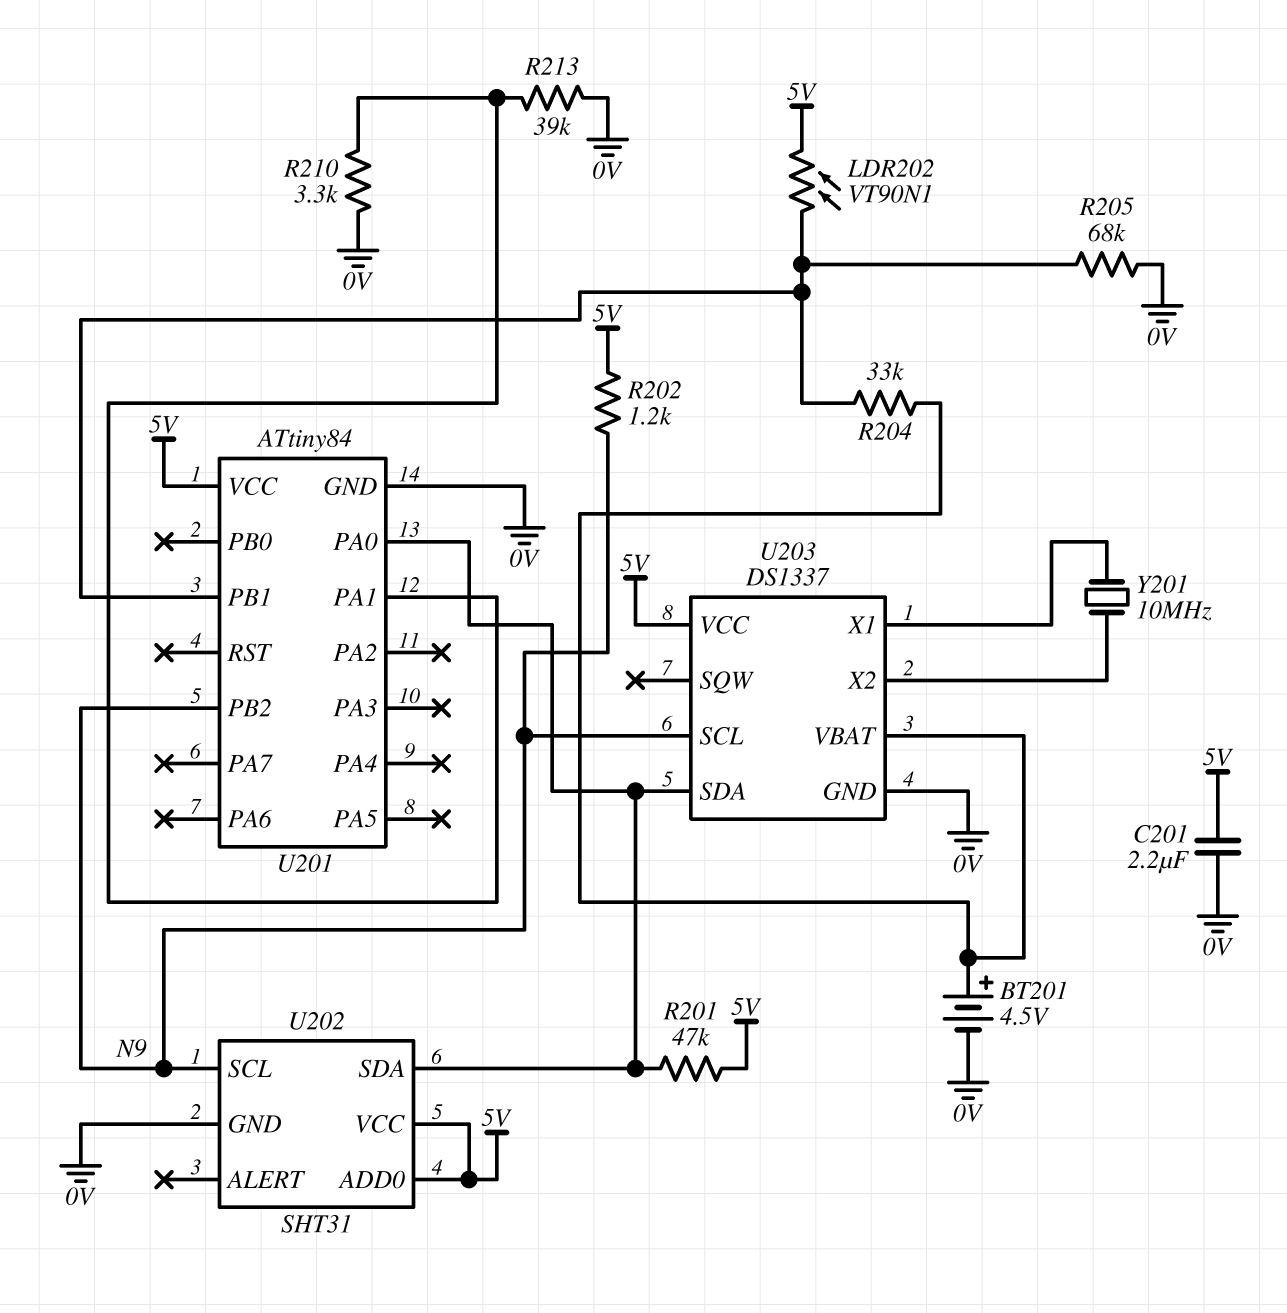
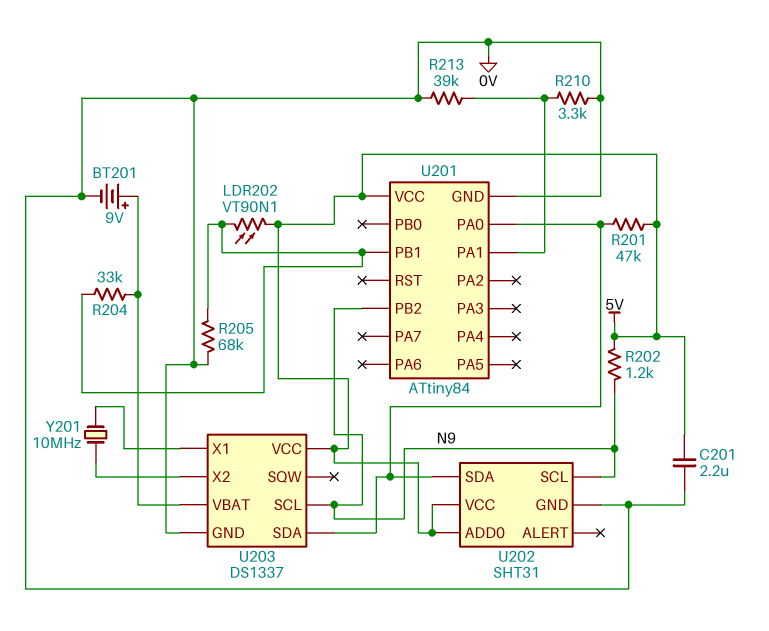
BT201: 4.5V (plus U203/VBAT, minus 0V) -> 9V (plus U203/VBAT, minus 0V)

